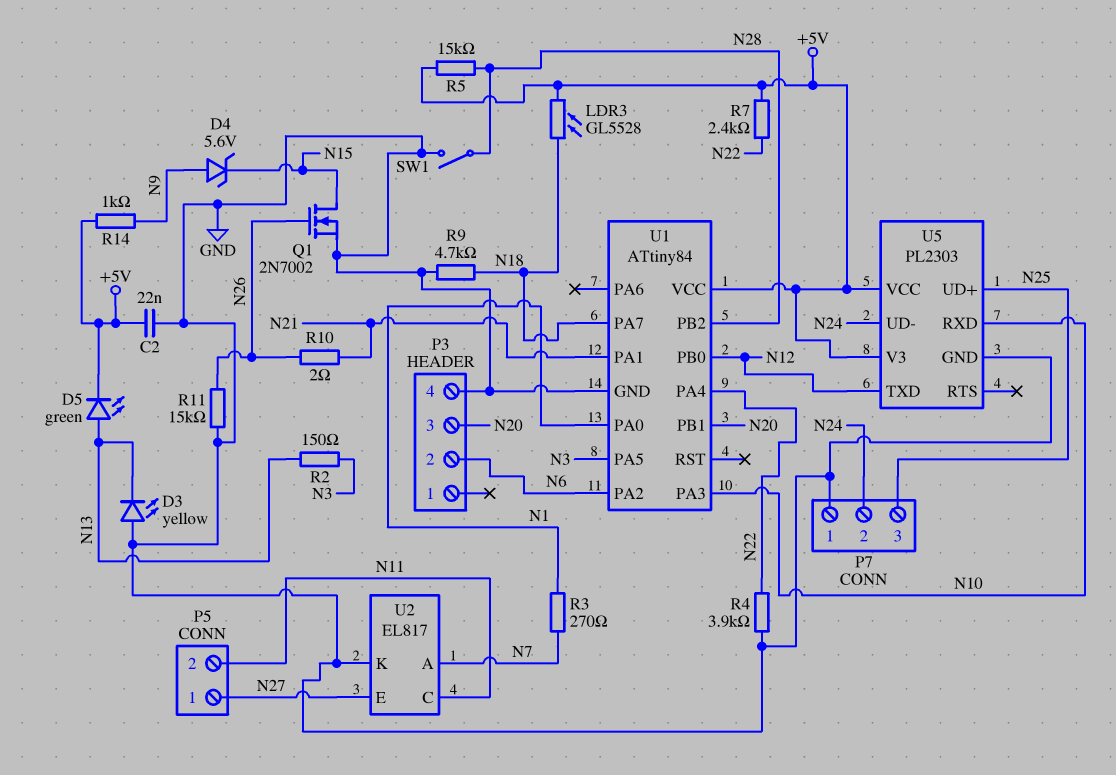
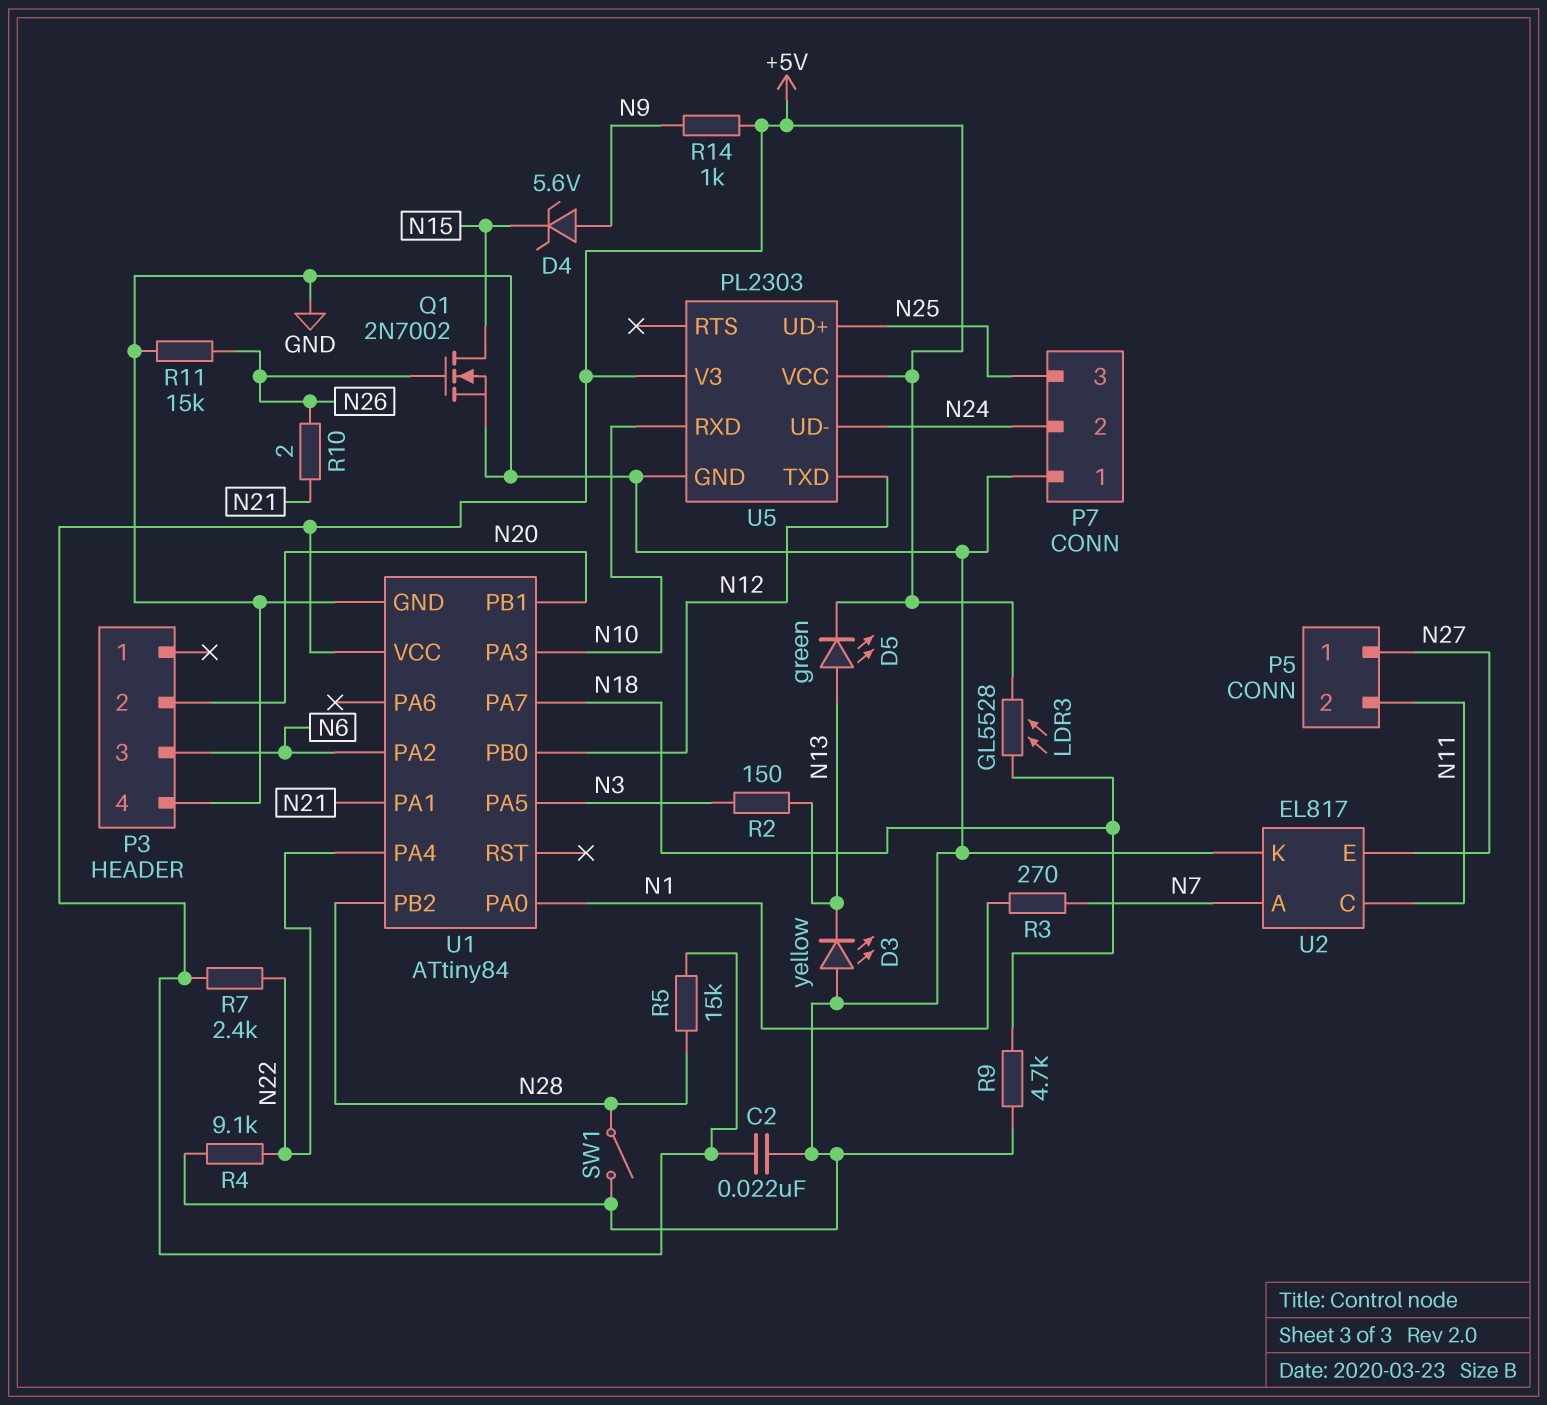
P3 pin 2: N6 -> N20
P3 pin 3: N20 -> N6
R4: 3.9k (GND, N22) -> 9.1k (GND, N22)

